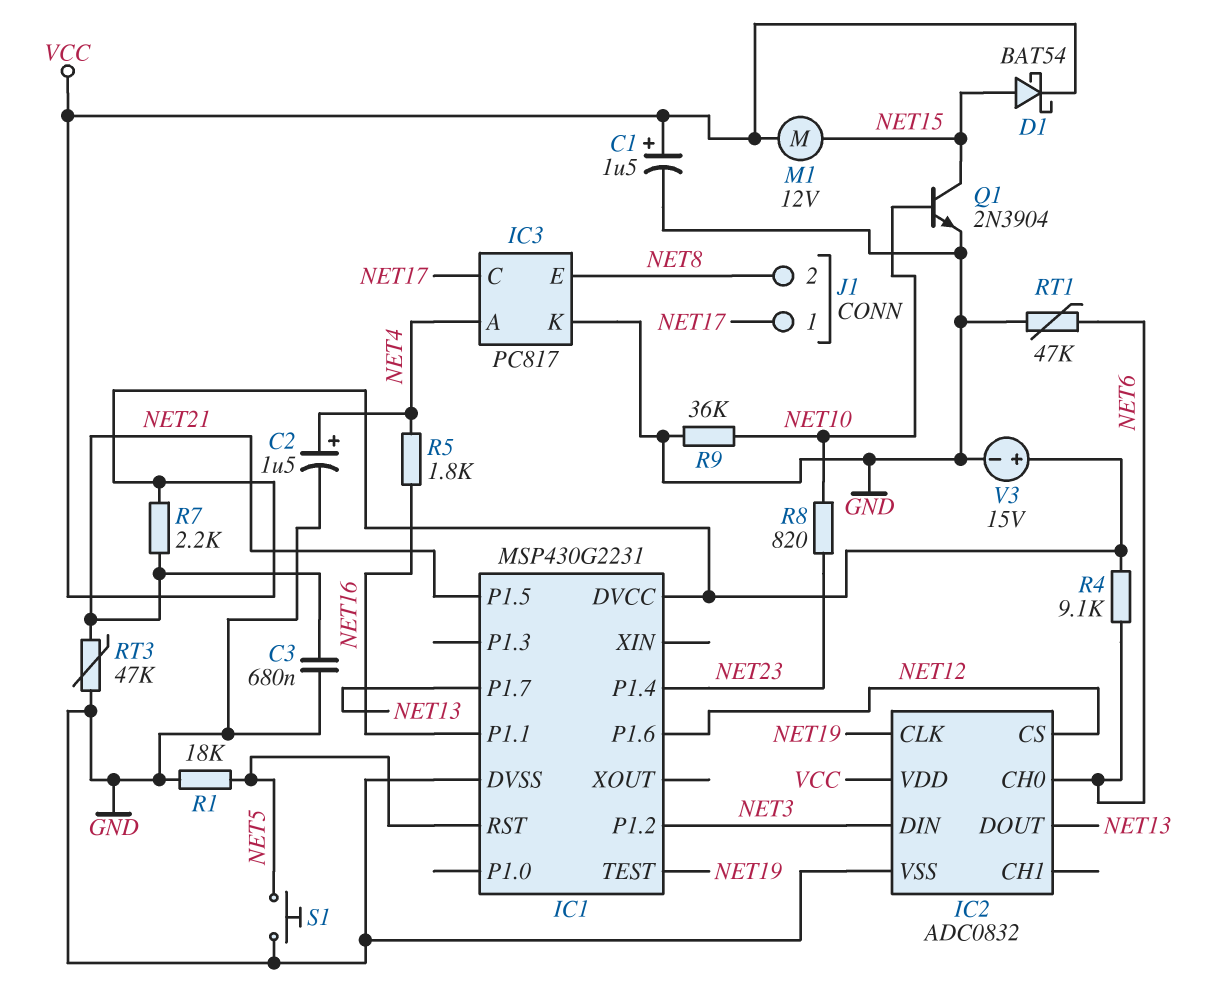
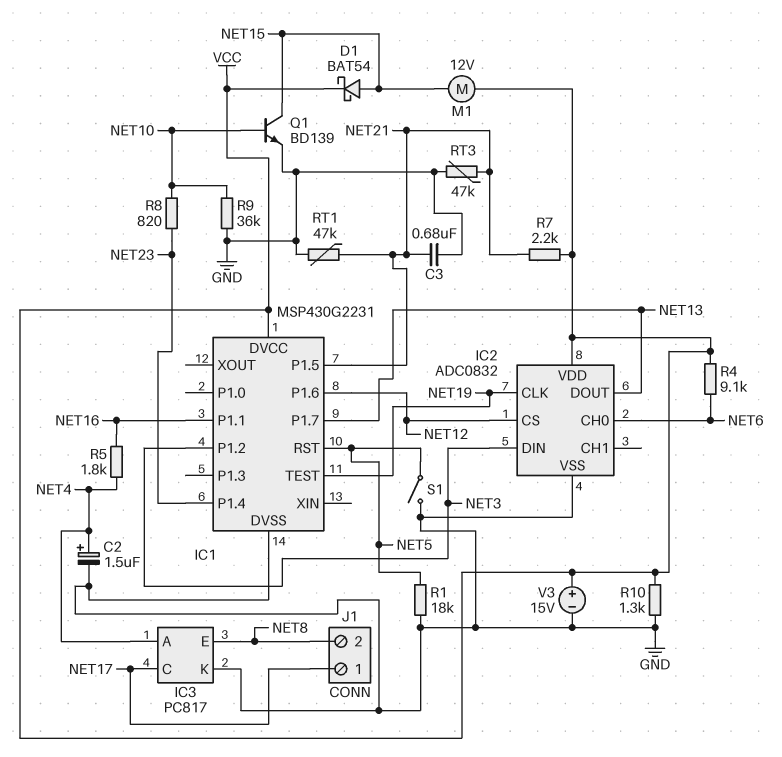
C1: 1.5uF (plus VCC, minus GND) -> none
Q1: NPN 2N3904 (B NET10, C NET15, E GND) -> NPN BD139 (B NET10, C NET15, E GND)
R10: none -> 1.3k (GND, VCC)
RT1: 47k (GND, NET6) -> 47k (GND, NET21)
S1: button (GND, NET5) -> switch (GND, NET5)

